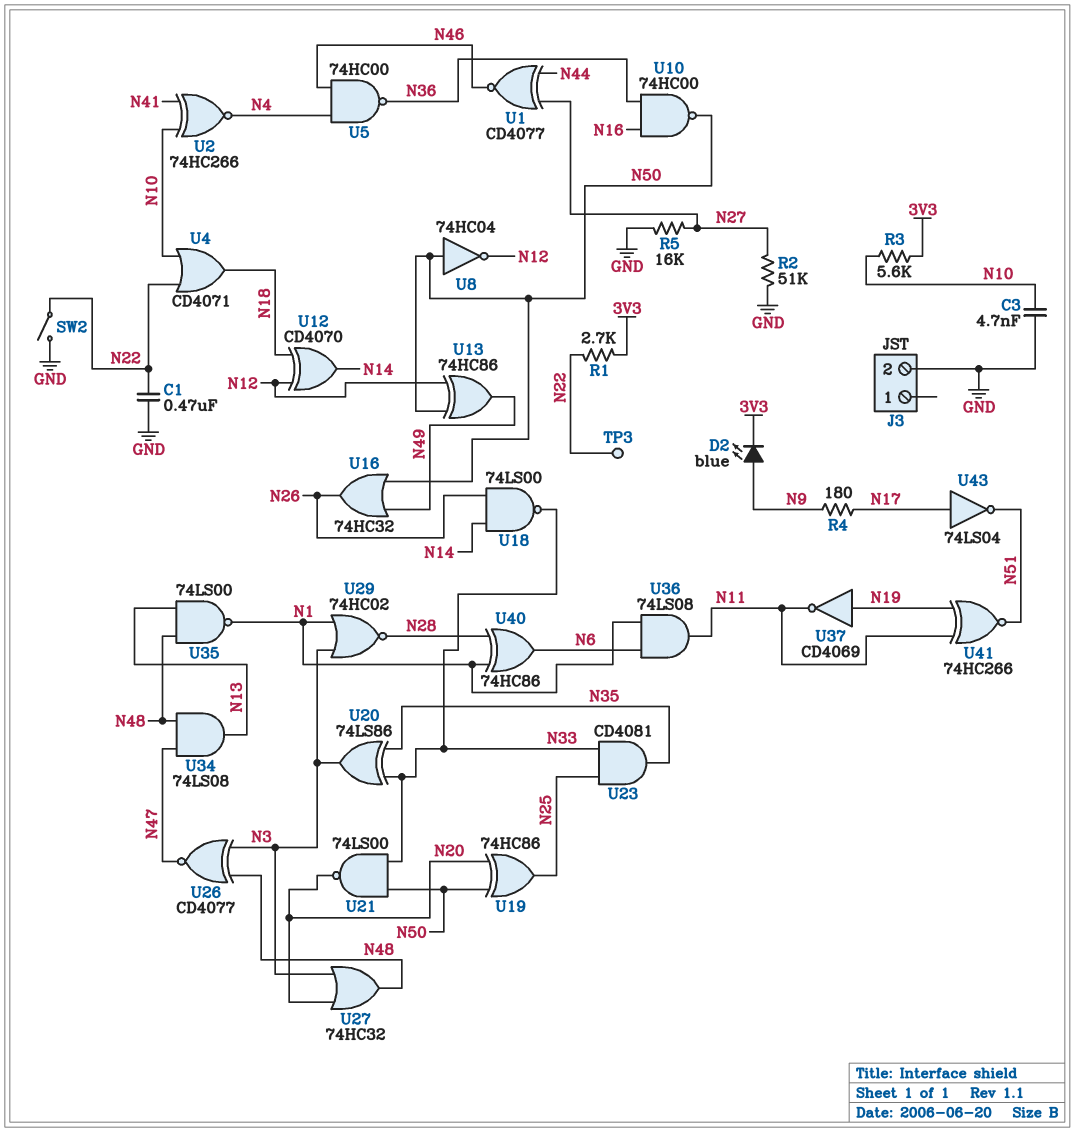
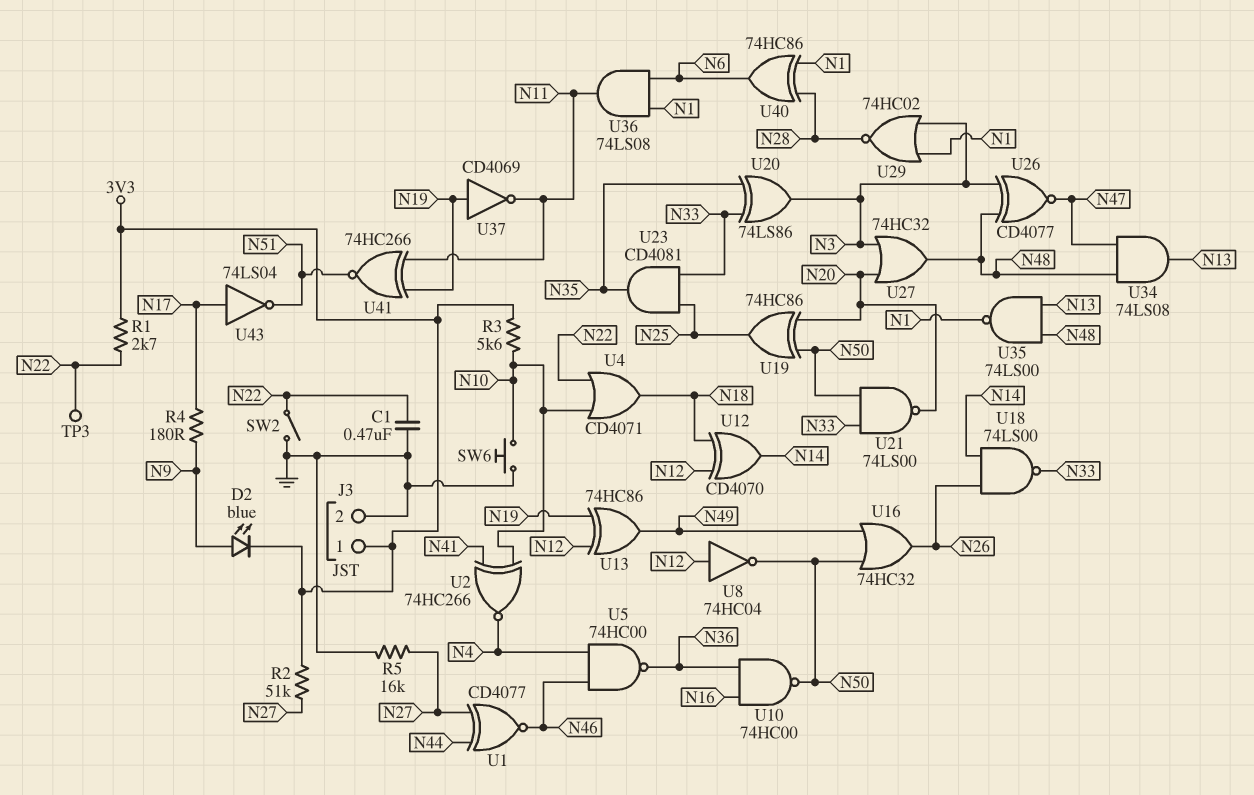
C3: 4.7nF (GND, N10) -> none
J3 pin 1: none -> 3V3
R2: 51k (GND, N27) -> 51k (3V3, N27)
SW6: none -> button (GND, N10)
U8: NOT 74HC04 (in N50, out N12) -> NOT 74HC04 (in N12, out N50)
U13: XOR 74HC86 (in N12, in N50, out N49) -> XOR 74HC86 (in N12, in N19, out N49)

